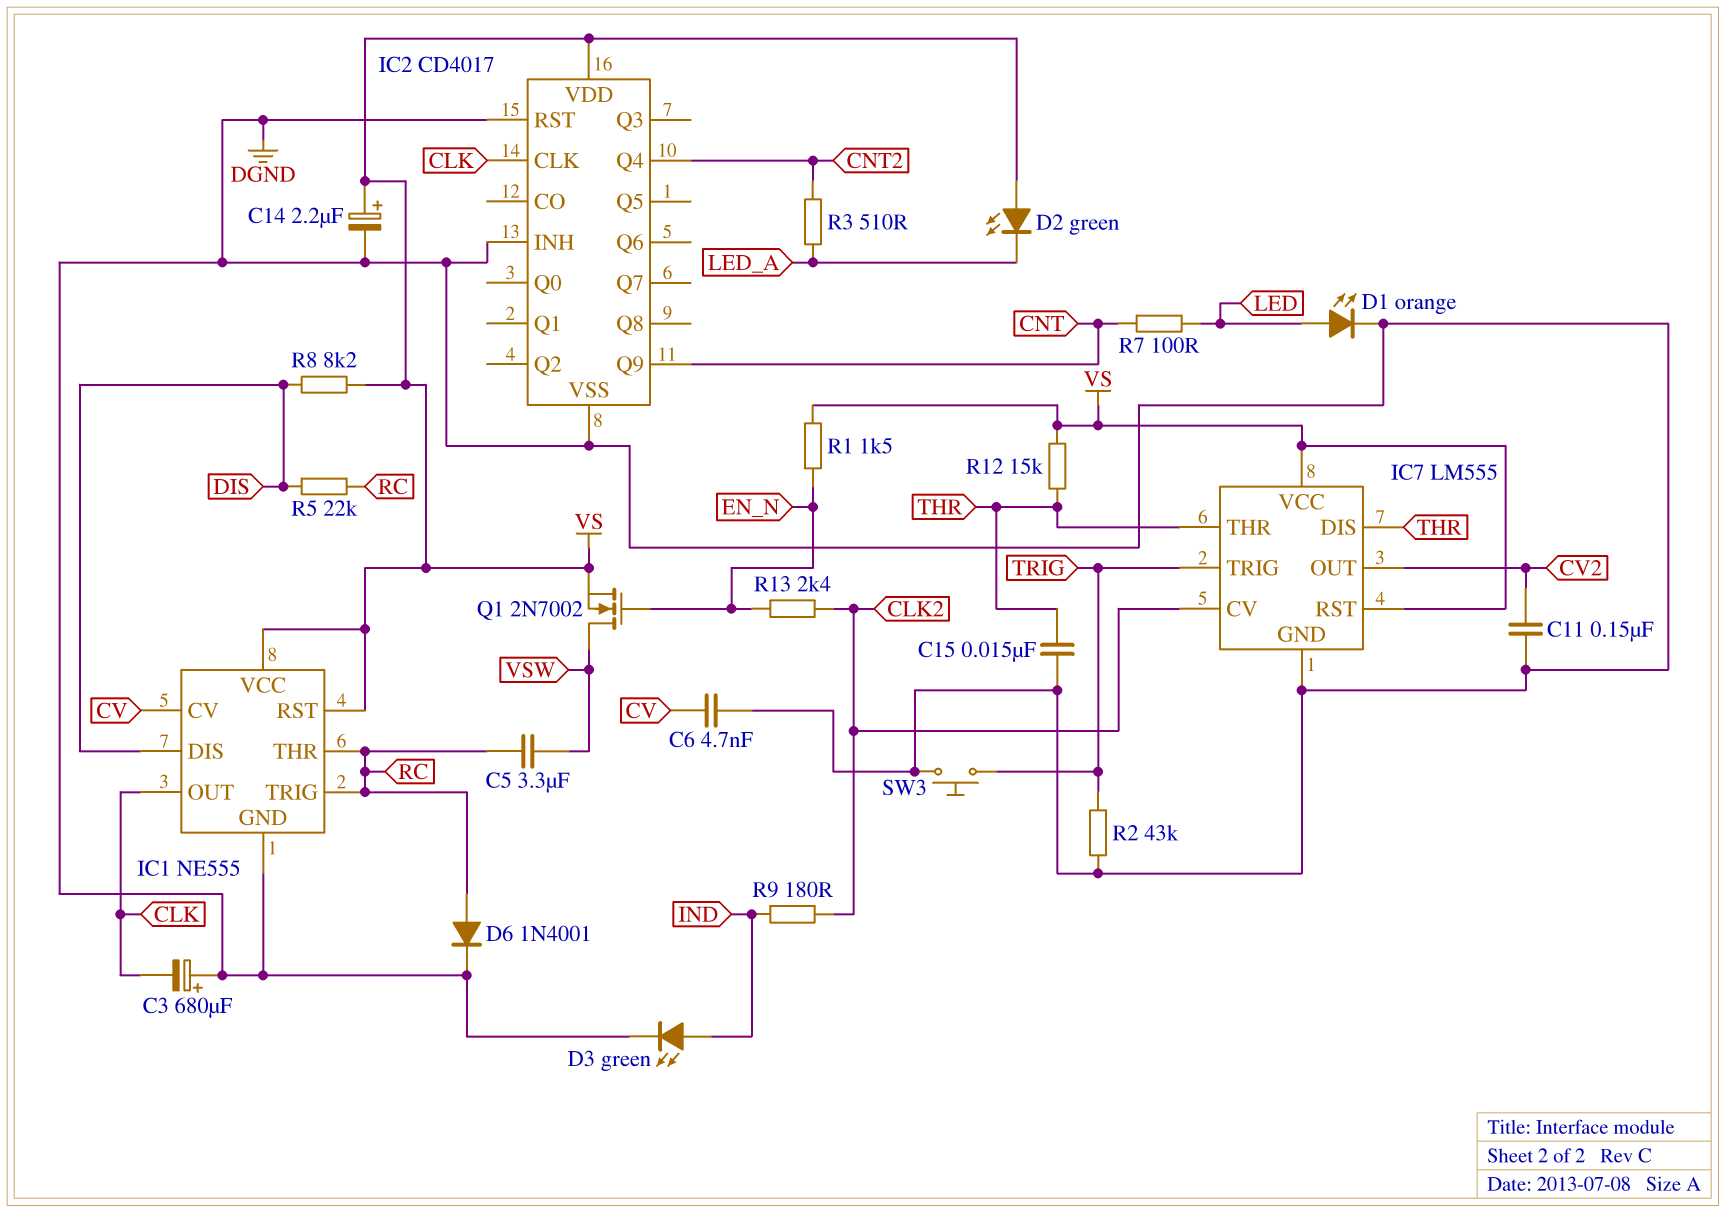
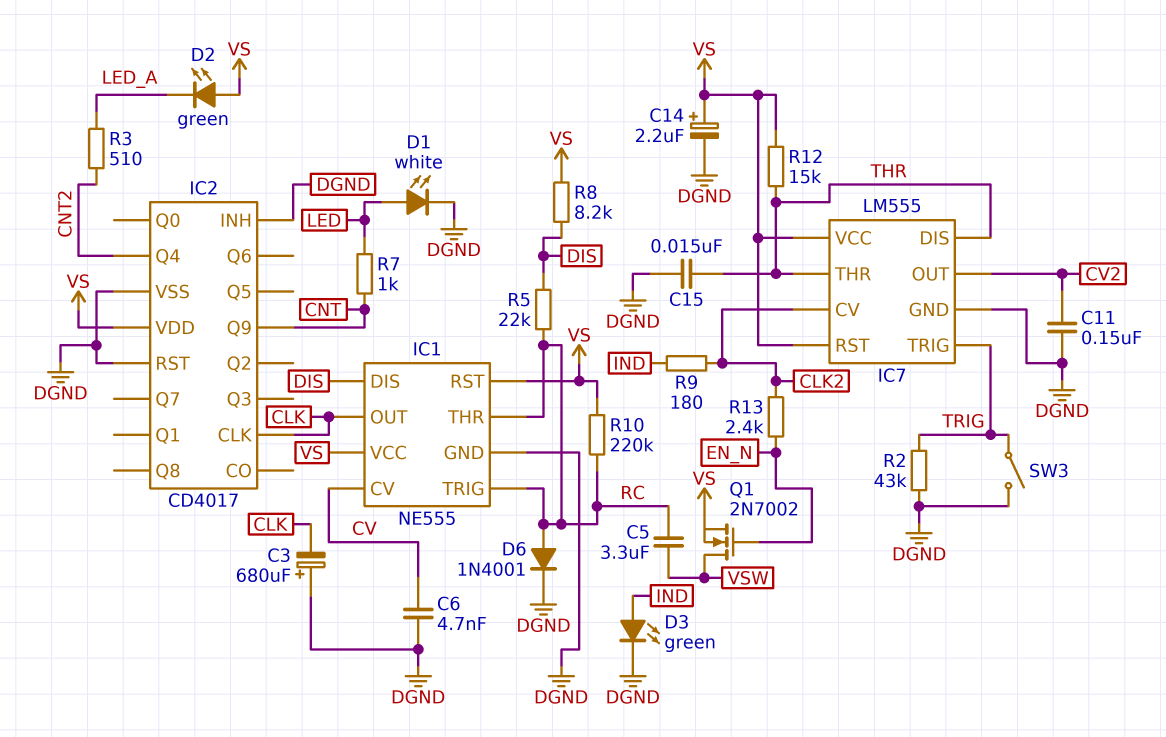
D1: LED orange (A LED, K DGND) -> LED white (A LED, K DGND)
R1: 1.5k (EN_N, VS) -> none
R7: 100 (CNT, LED) -> 1k (CNT, LED)
R10: none -> 220k (RC, VS)
SW3: button (DGND, TRIG) -> switch (DGND, TRIG)

